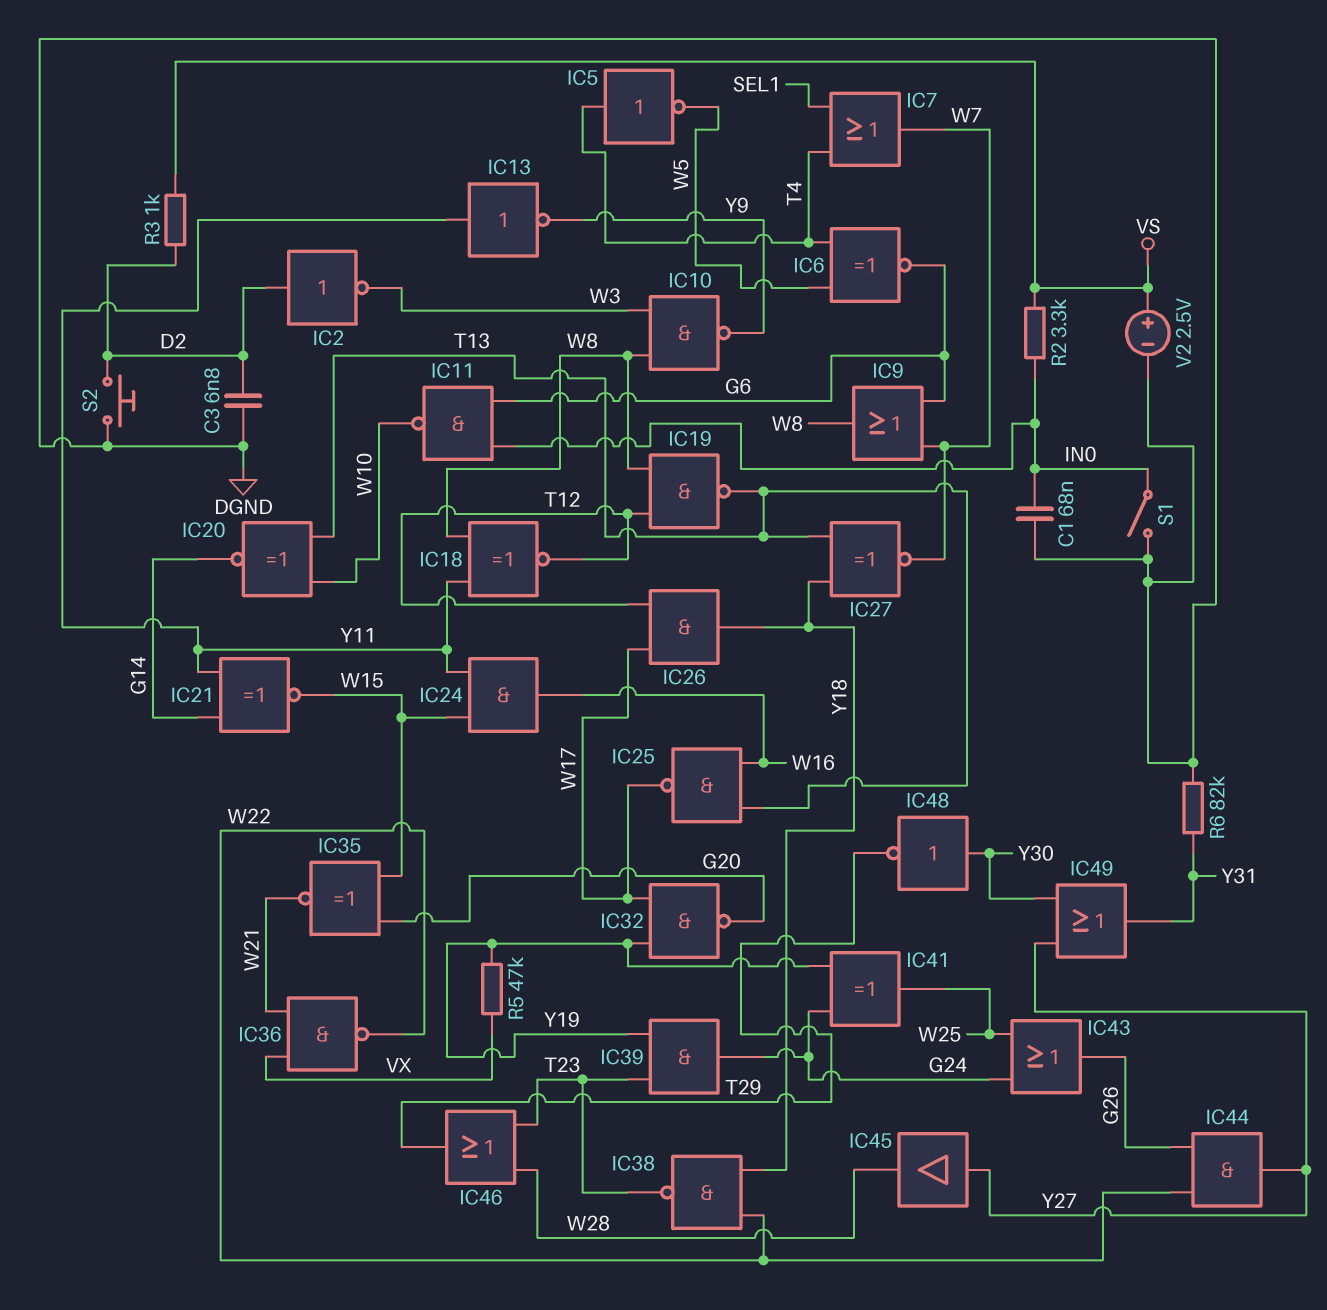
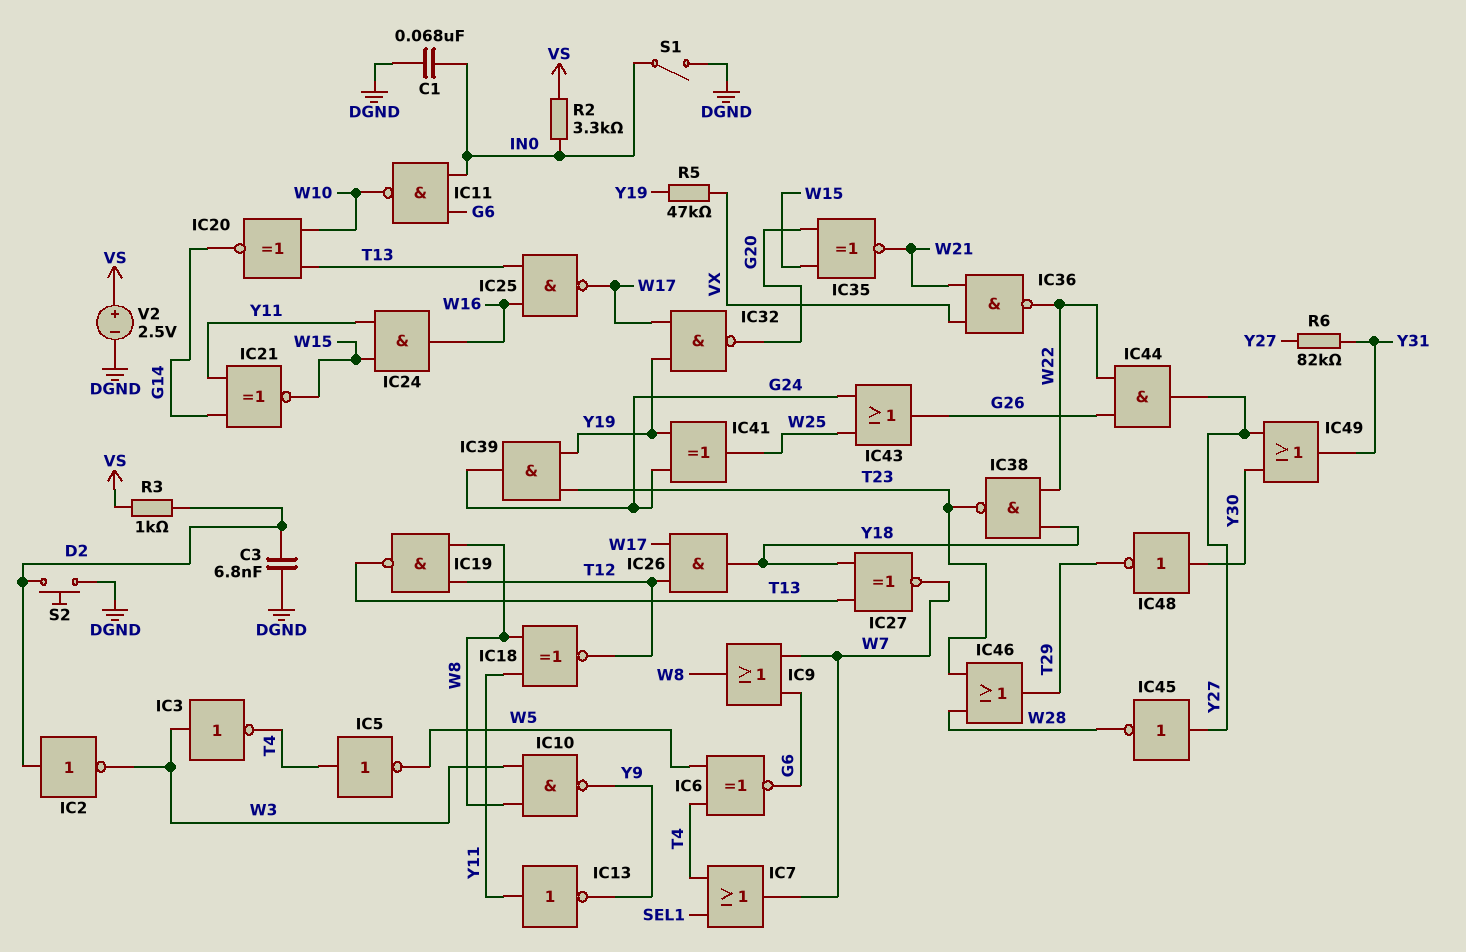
IC3: none -> NOT (in W3, out T4)
IC45: buffer (in Y27, out W28) -> NOT (in Y27, out W28)
R6: 82k (DGND, Y31) -> 82k (Y27, Y31)

